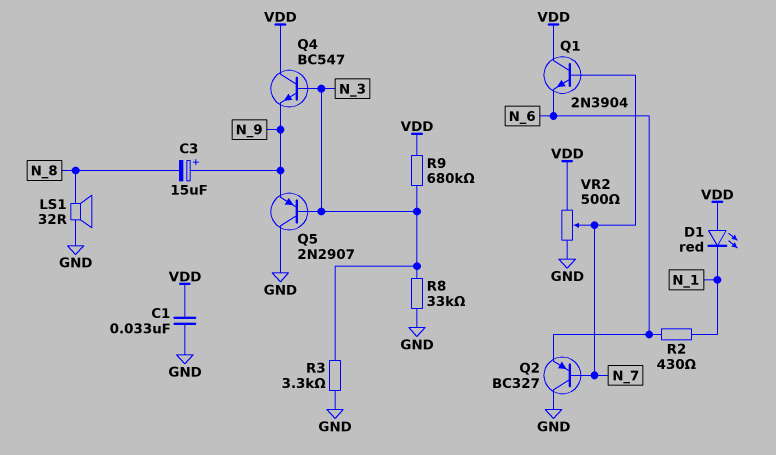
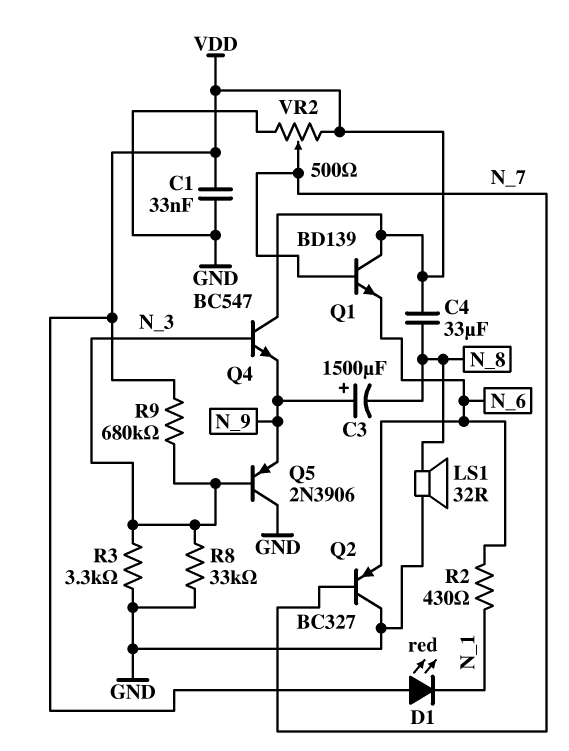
C3: 15uF (plus N_9, minus N_8) -> 1500uF (plus N_9, minus N_8)
C4: none -> 33uF (N_8, VDD)
Q1: NPN 2N3904 (B N_7, C VDD, E N_6) -> NPN BD139 (B N_7, C VDD, E N_6)
Q5: PNP 2N2907 (B N_3, C GND, E N_9) -> PNP 2N3906 (B N_3, C GND, E N_9)

